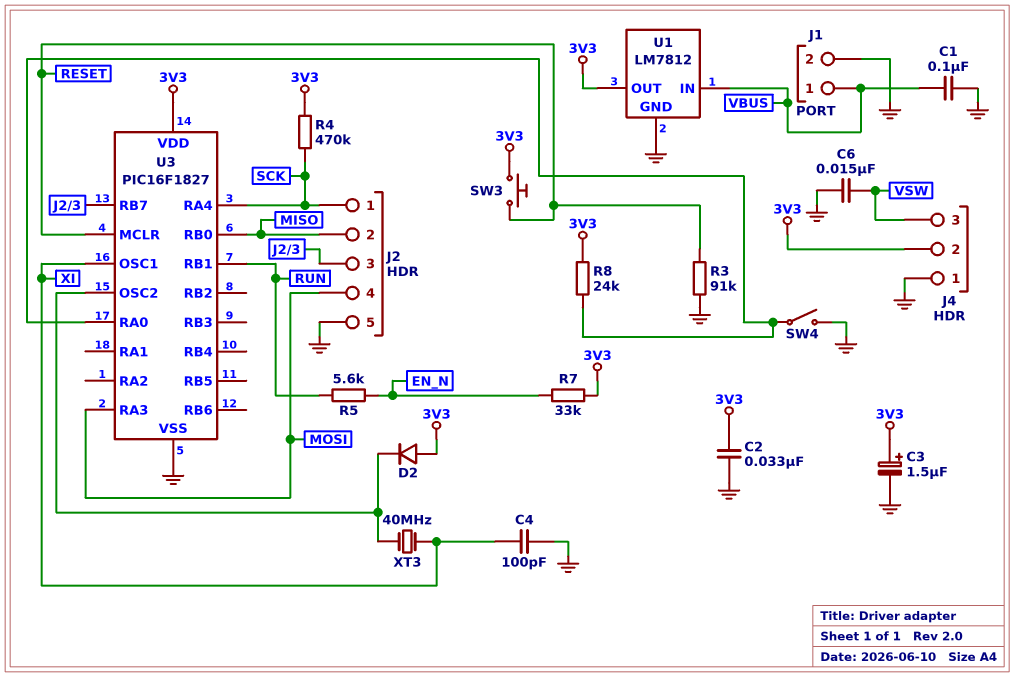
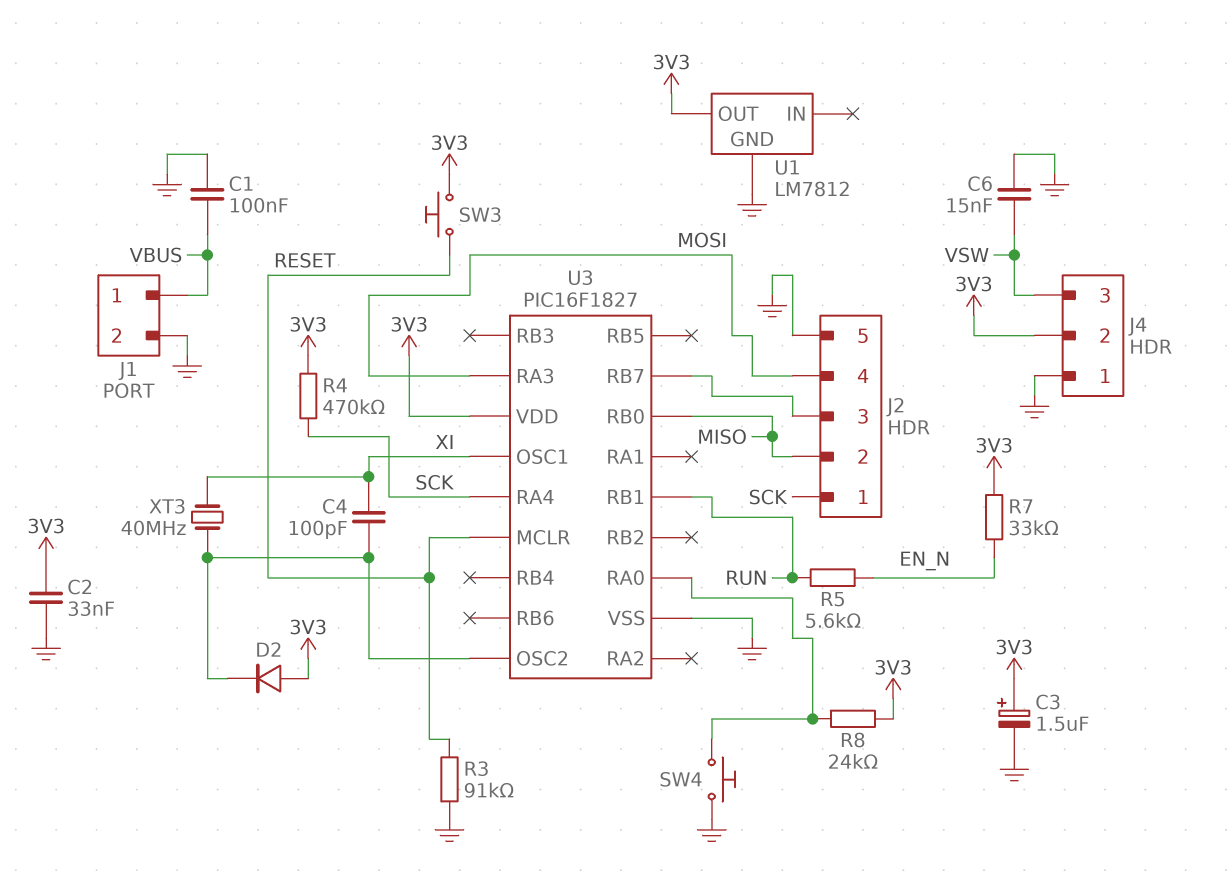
C4: 100pF (GND, XI) -> 100pF (U3/OSC2, XI)
SW4: switch (GND, U3/RA0) -> button (GND, U3/RA0)
U1 pin IN: VBUS -> none

